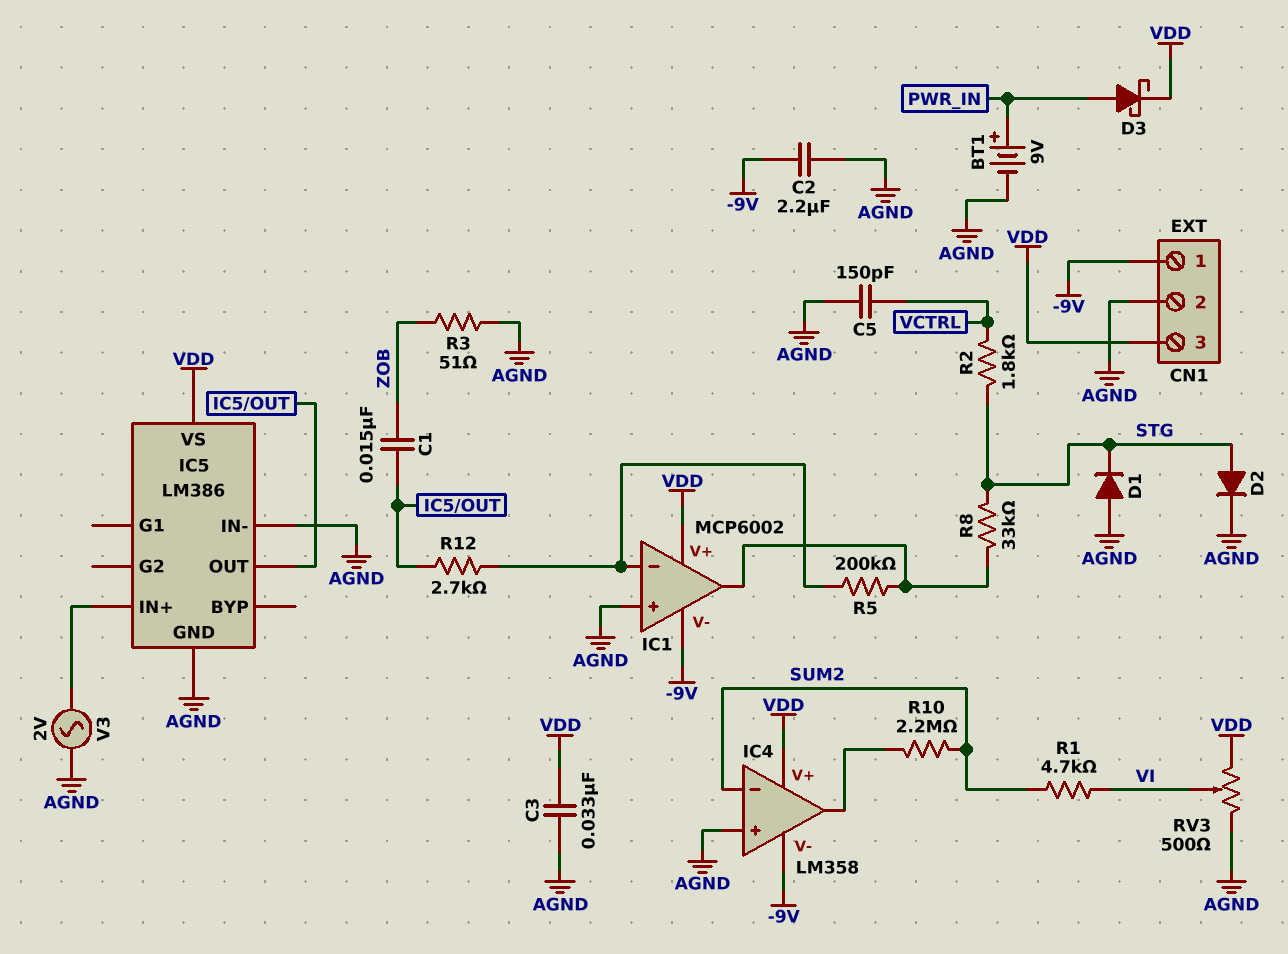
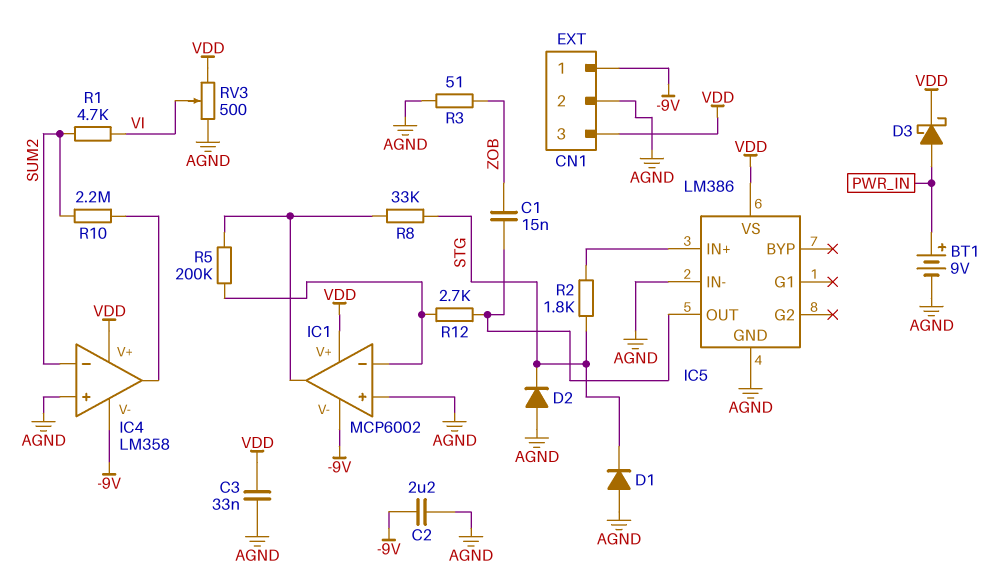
C5: 150pF (AGND, VCTRL) -> none
D2: diode (A STG, K AGND) -> diode (A AGND, K STG)
R2: 1.8k (STG, VCTRL) -> 1.8k (IC5/IN+, STG)
V3: AC 2V (AGND, IC5/IN+) -> none

